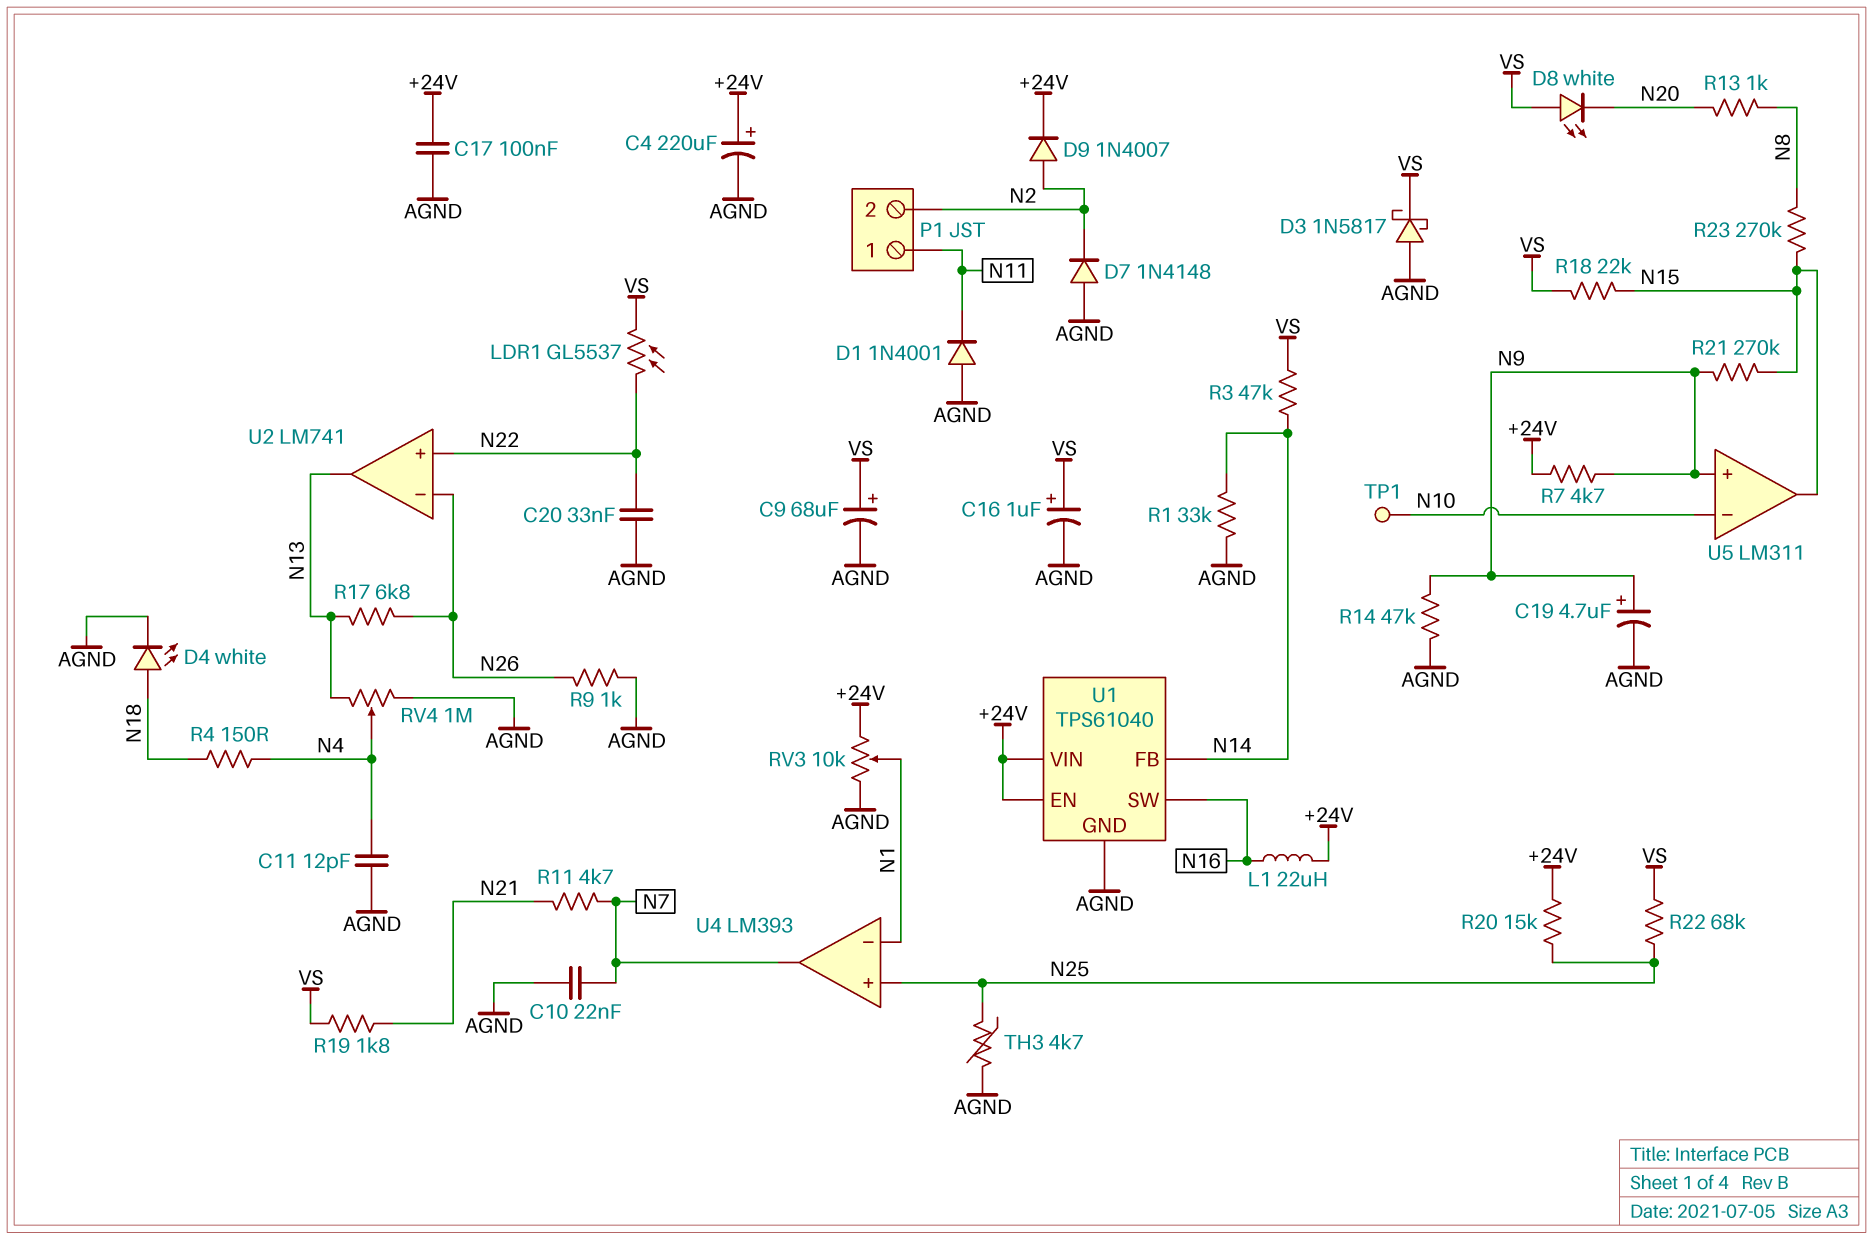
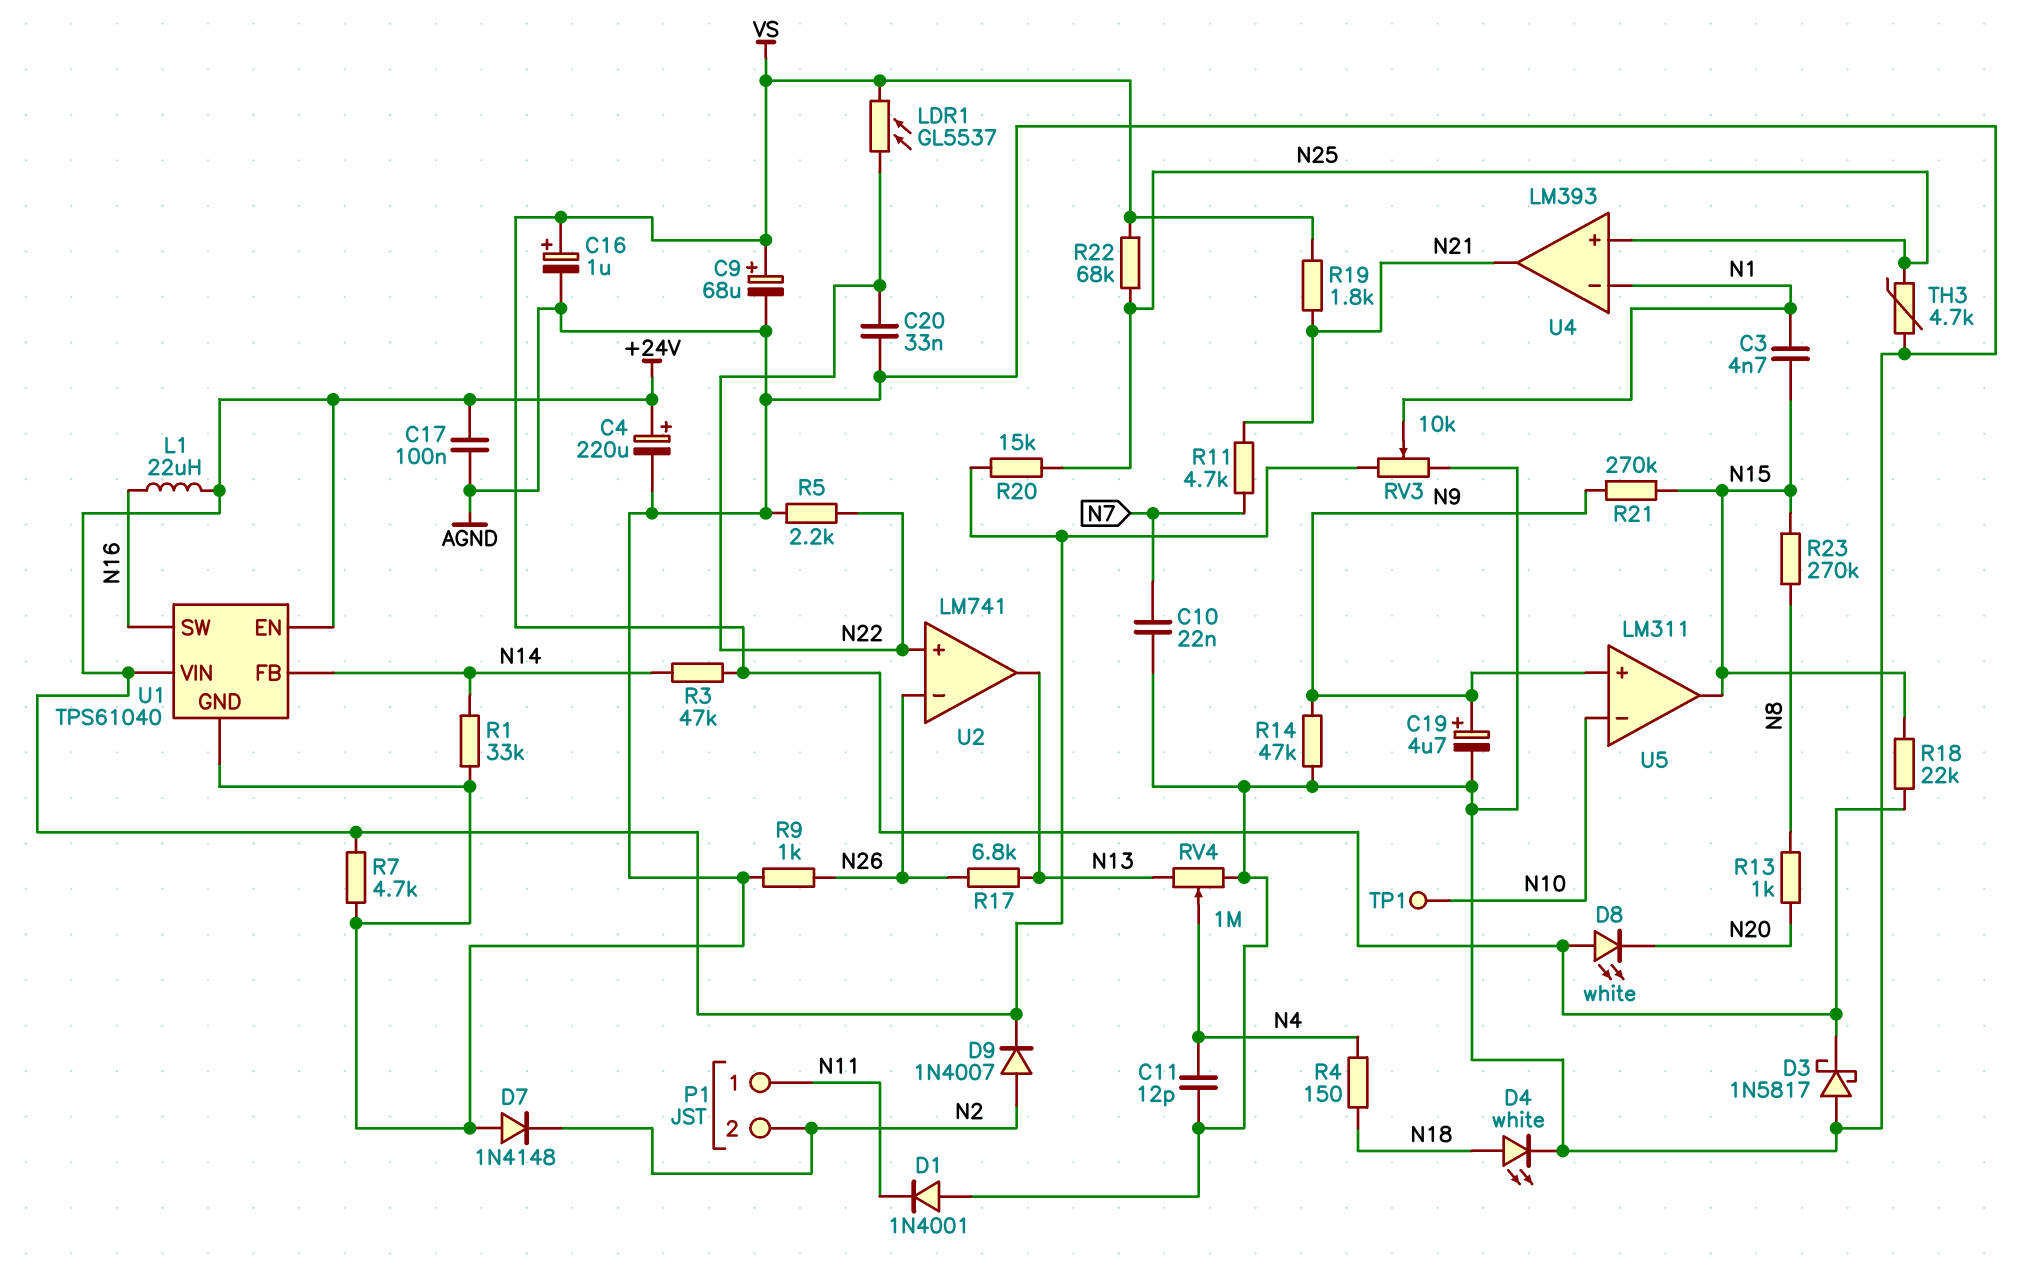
C3: none -> 4.7nF (N1, N15)
R5: none -> 2.2k (AGND, N22)
R7: 4.7k (+24V, N9) -> 4.7k (+24V, AGND)
U4 pin out: N7 -> N21

